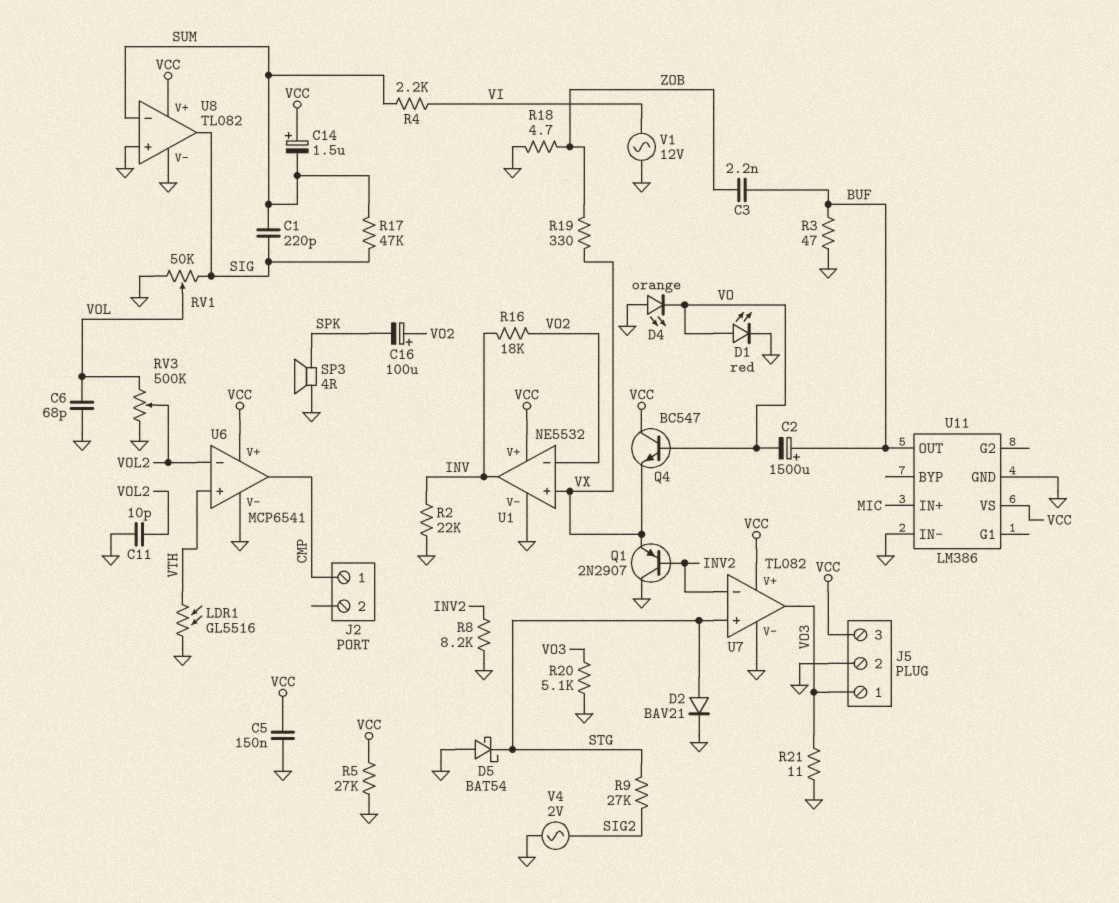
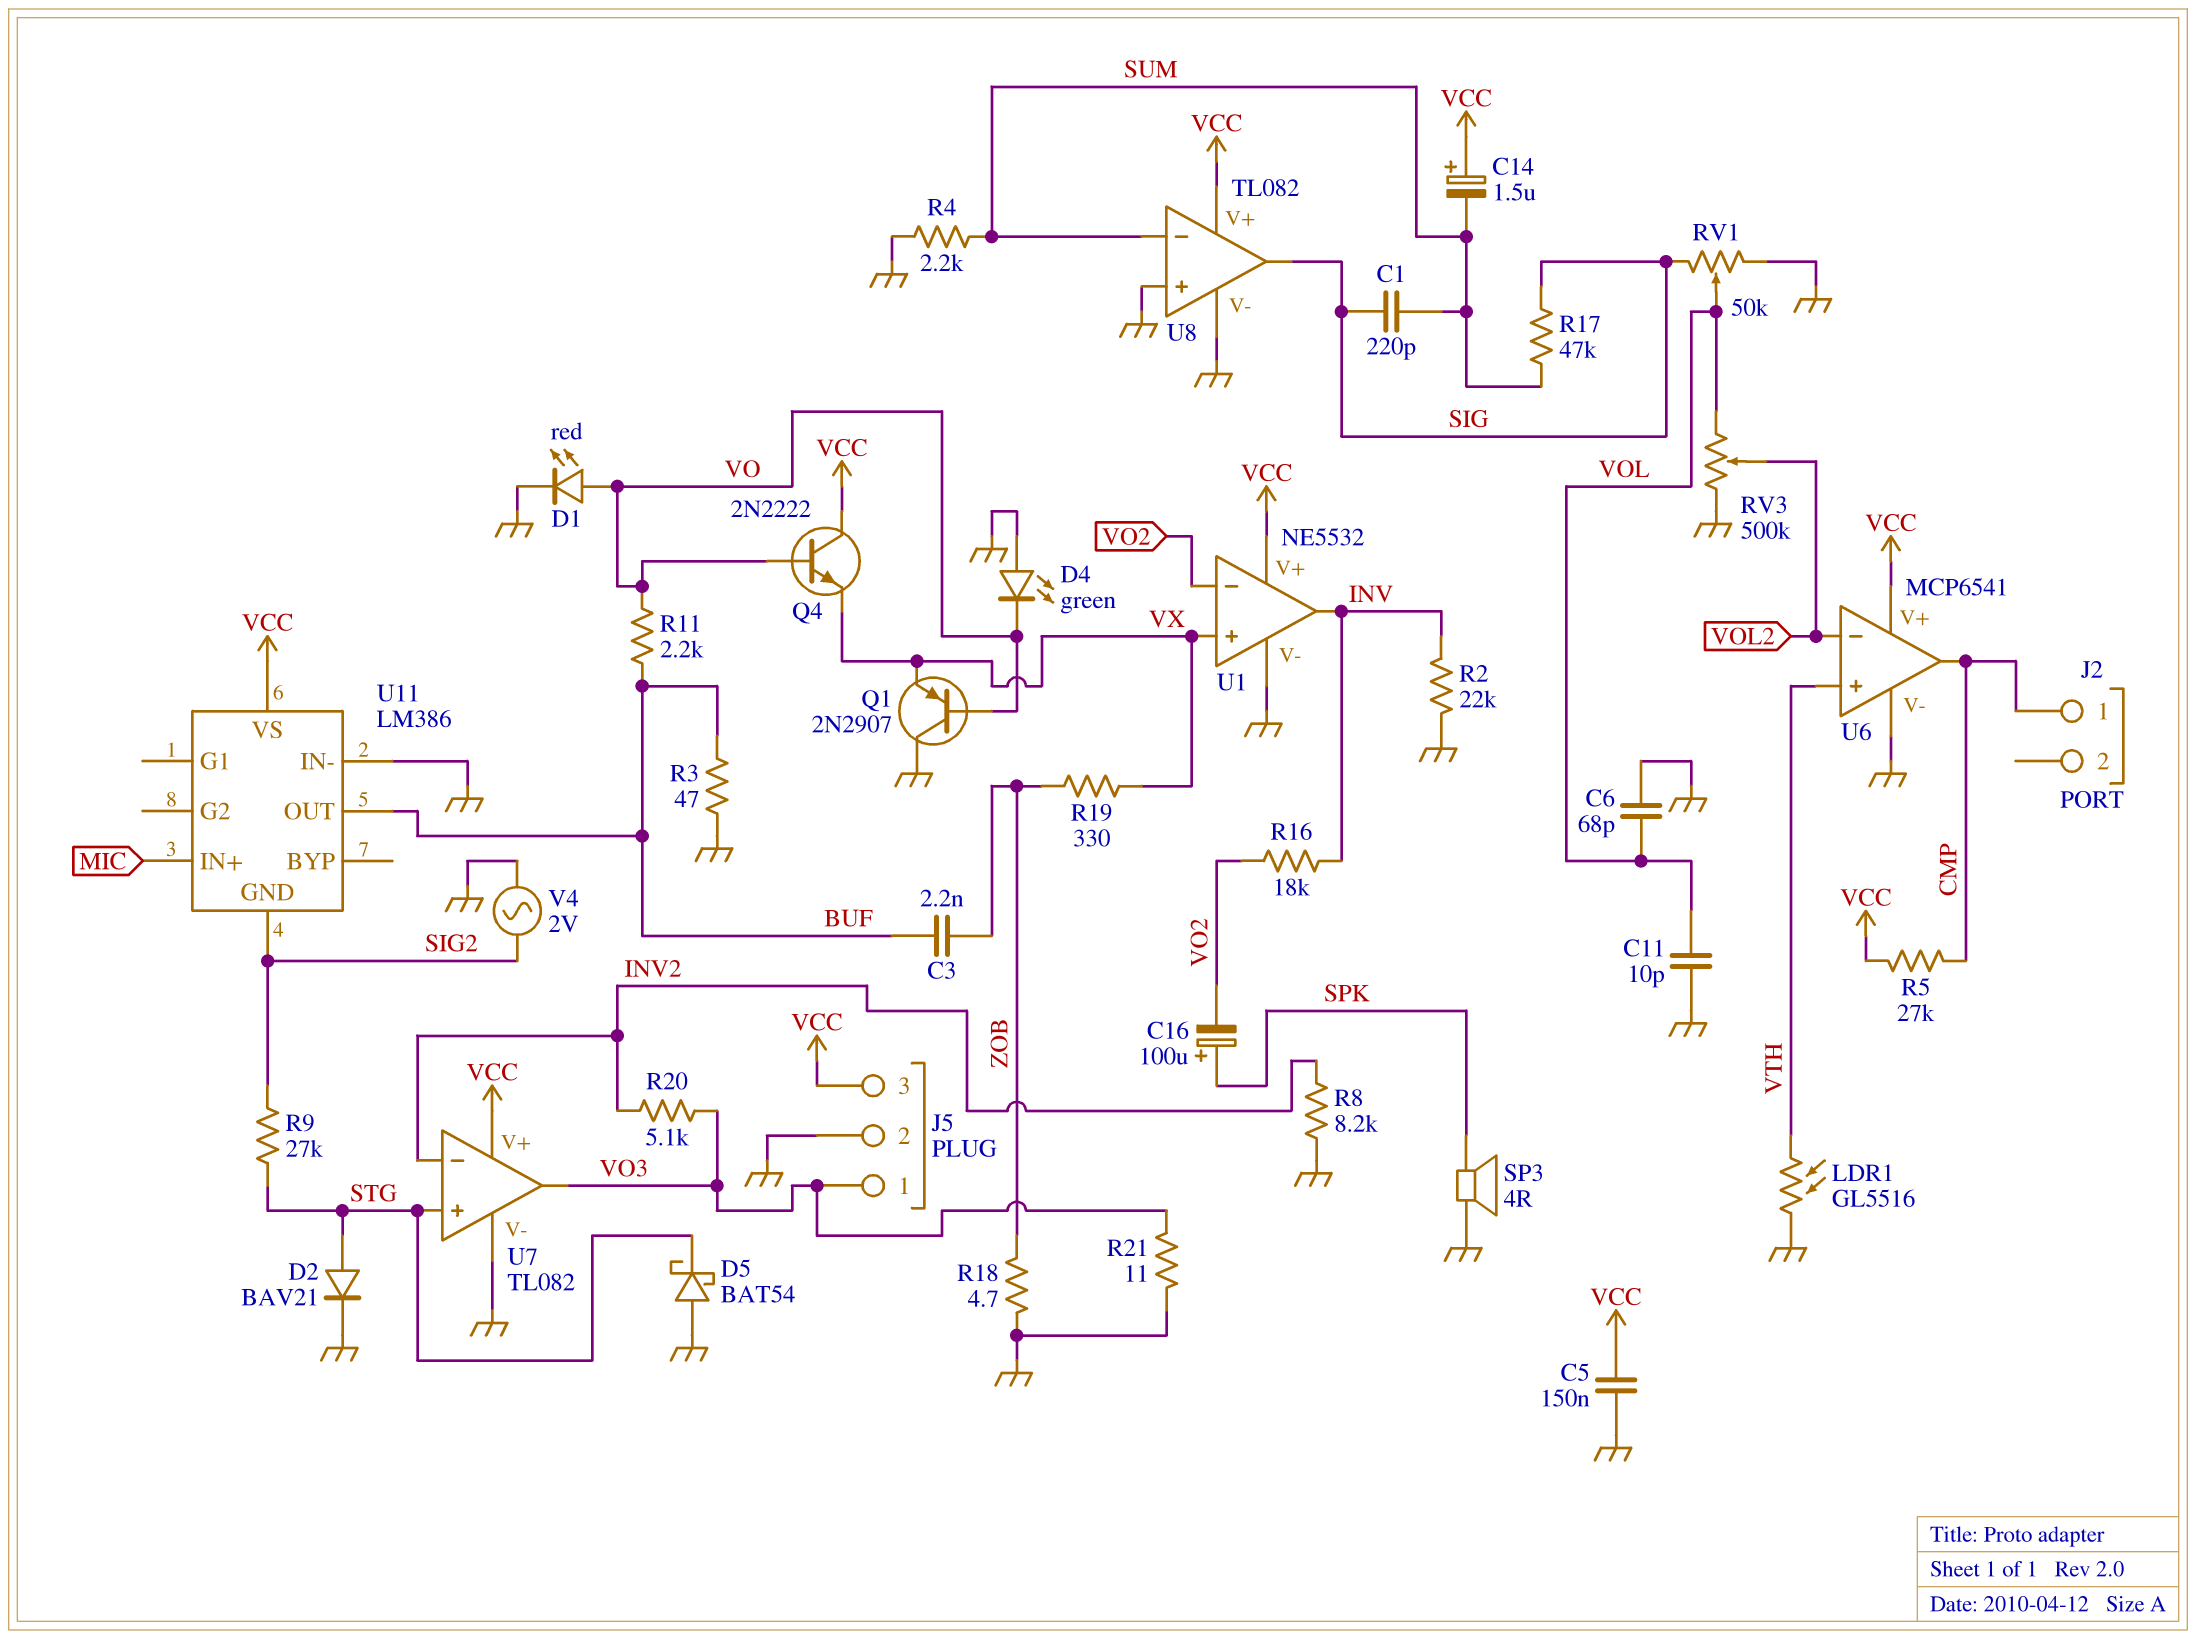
C2: 1500uF (plus BUF, minus VO) -> none
C11: 10pF (GND, VOL2) -> 10pF (GND, VOL)
C16: 100uF (plus VO2, minus SPK) -> 100uF (plus SPK, minus VO2)
D4: LED orange (A GND, K VO) -> LED green (A GND, K VO)
Q1: PNP 2N2907 (B INV2, C GND, E VX) -> PNP 2N2907 (B VO, C GND, E VX)
Q4: NPN BC547 (B VO, C VCC, E VX) -> NPN 2N2222 (B VO, C VCC, E VX)
R4: 2.2k (SUM, VI) -> 2.2k (GND, SUM)
R5: 27k (GND, VCC) -> 27k (CMP, VCC)
R11: none -> 2.2k (BUF, VO)
R20: 5.1k (GND, VO3) -> 5.1k (INV2, VO3)
U11 pin GND: GND -> SIG2
V1: AC 12V (GND, VI) -> none

